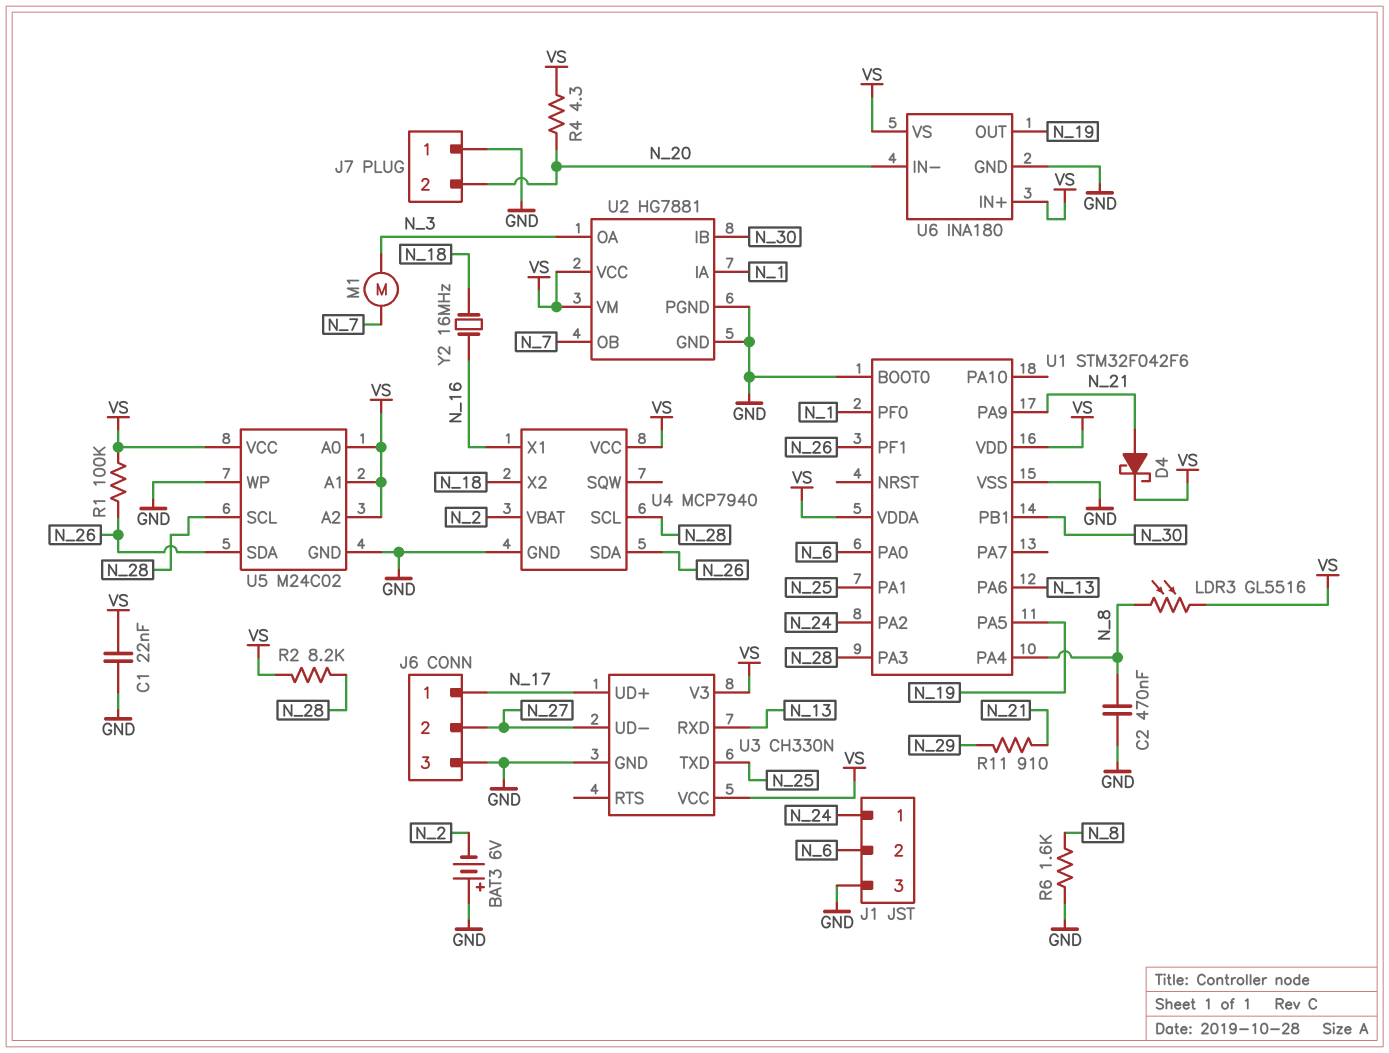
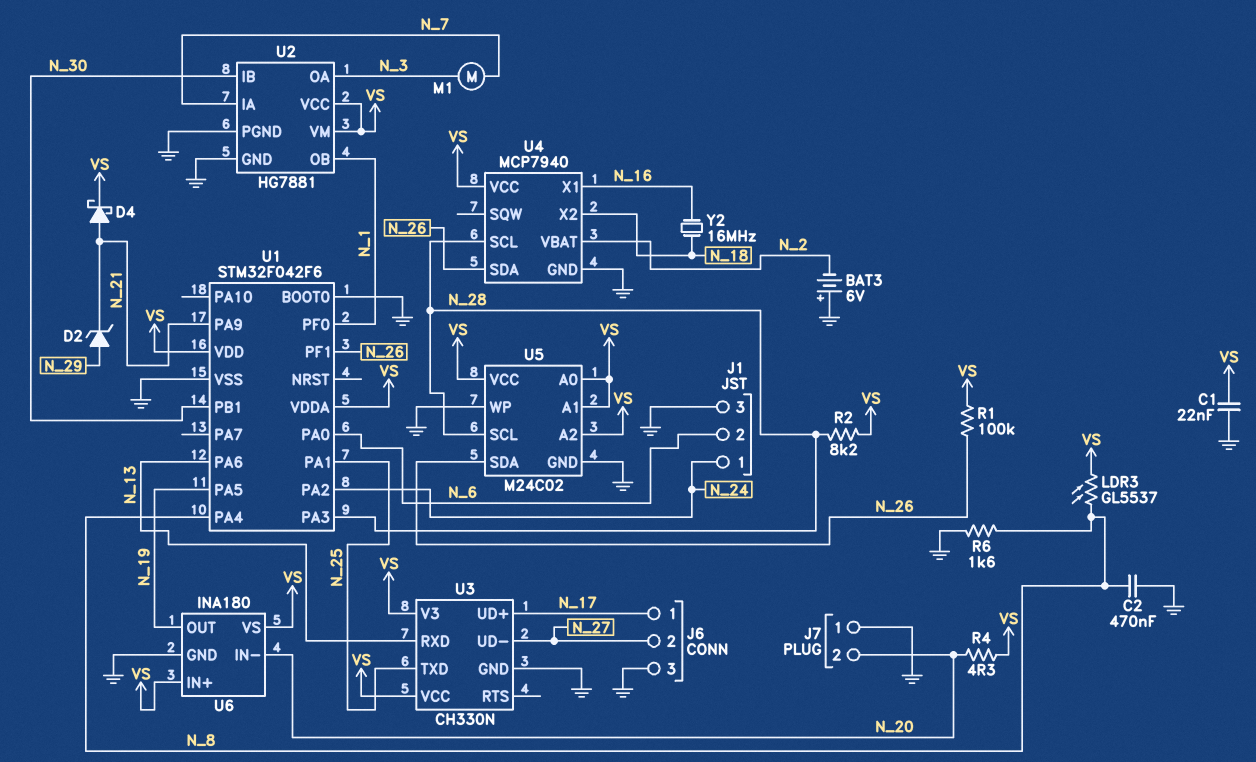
D2: none -> zener (A N_29, K N_21)
LDR3: GL5516 (N_8, VS) -> GL5537 (N_8, VS)
R11: 910 (N_21, N_29) -> none
U2 pin IA: N_1 -> N_7
U2 pin OB: N_7 -> N_1

